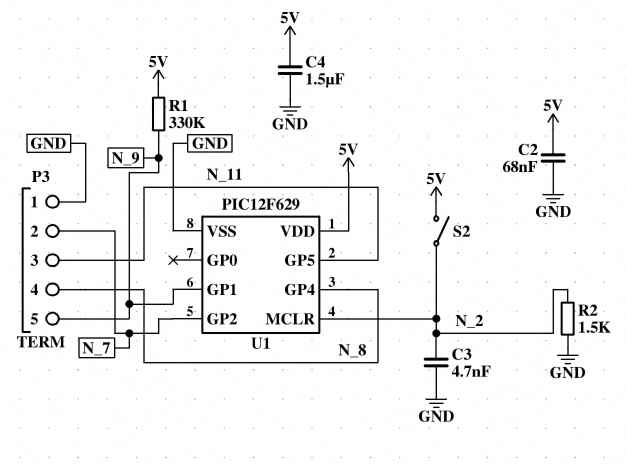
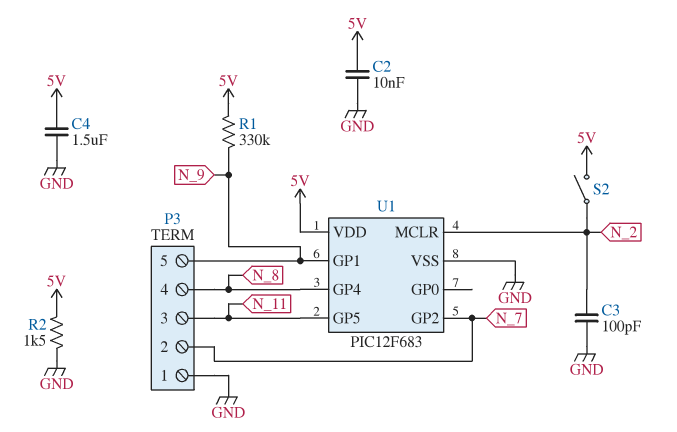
C2: 68nF (5V, GND) -> 10nF (5V, GND)
C3: 4.7nF (GND, N_2) -> 100pF (GND, N_2)
R2: 1.5k (GND, N_2) -> 1.5k (5V, GND)
U1: PIC12F629 -> PIC12F683

